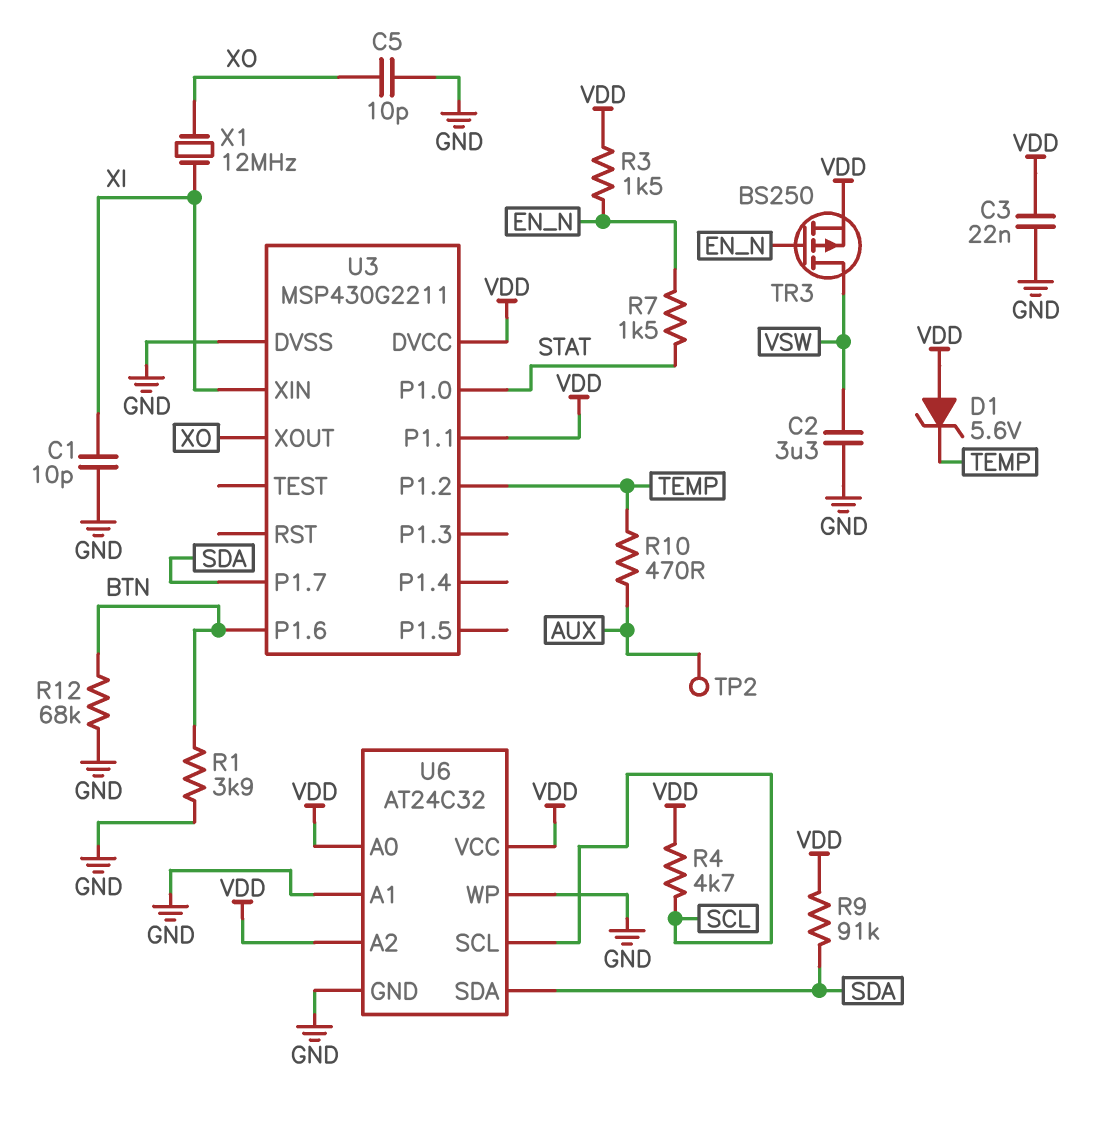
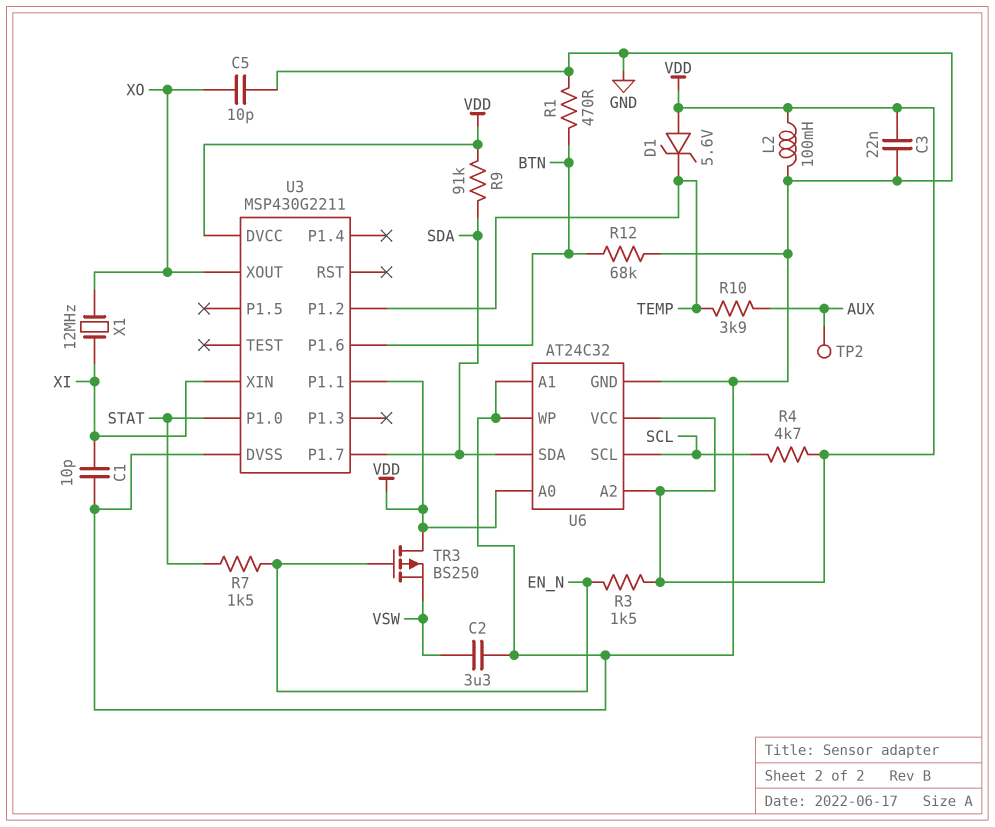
L2: none -> 100mH (GND, VDD)
R1: 3.9k (BTN, GND) -> 470 (BTN, GND)
R10: 470 (AUX, TEMP) -> 3.9k (AUX, TEMP)
TR3: PMOS BS250 (G EN_N, D VSW, S VDD) -> PMOS BS250 (G EN_N, D VDD, S VSW)

